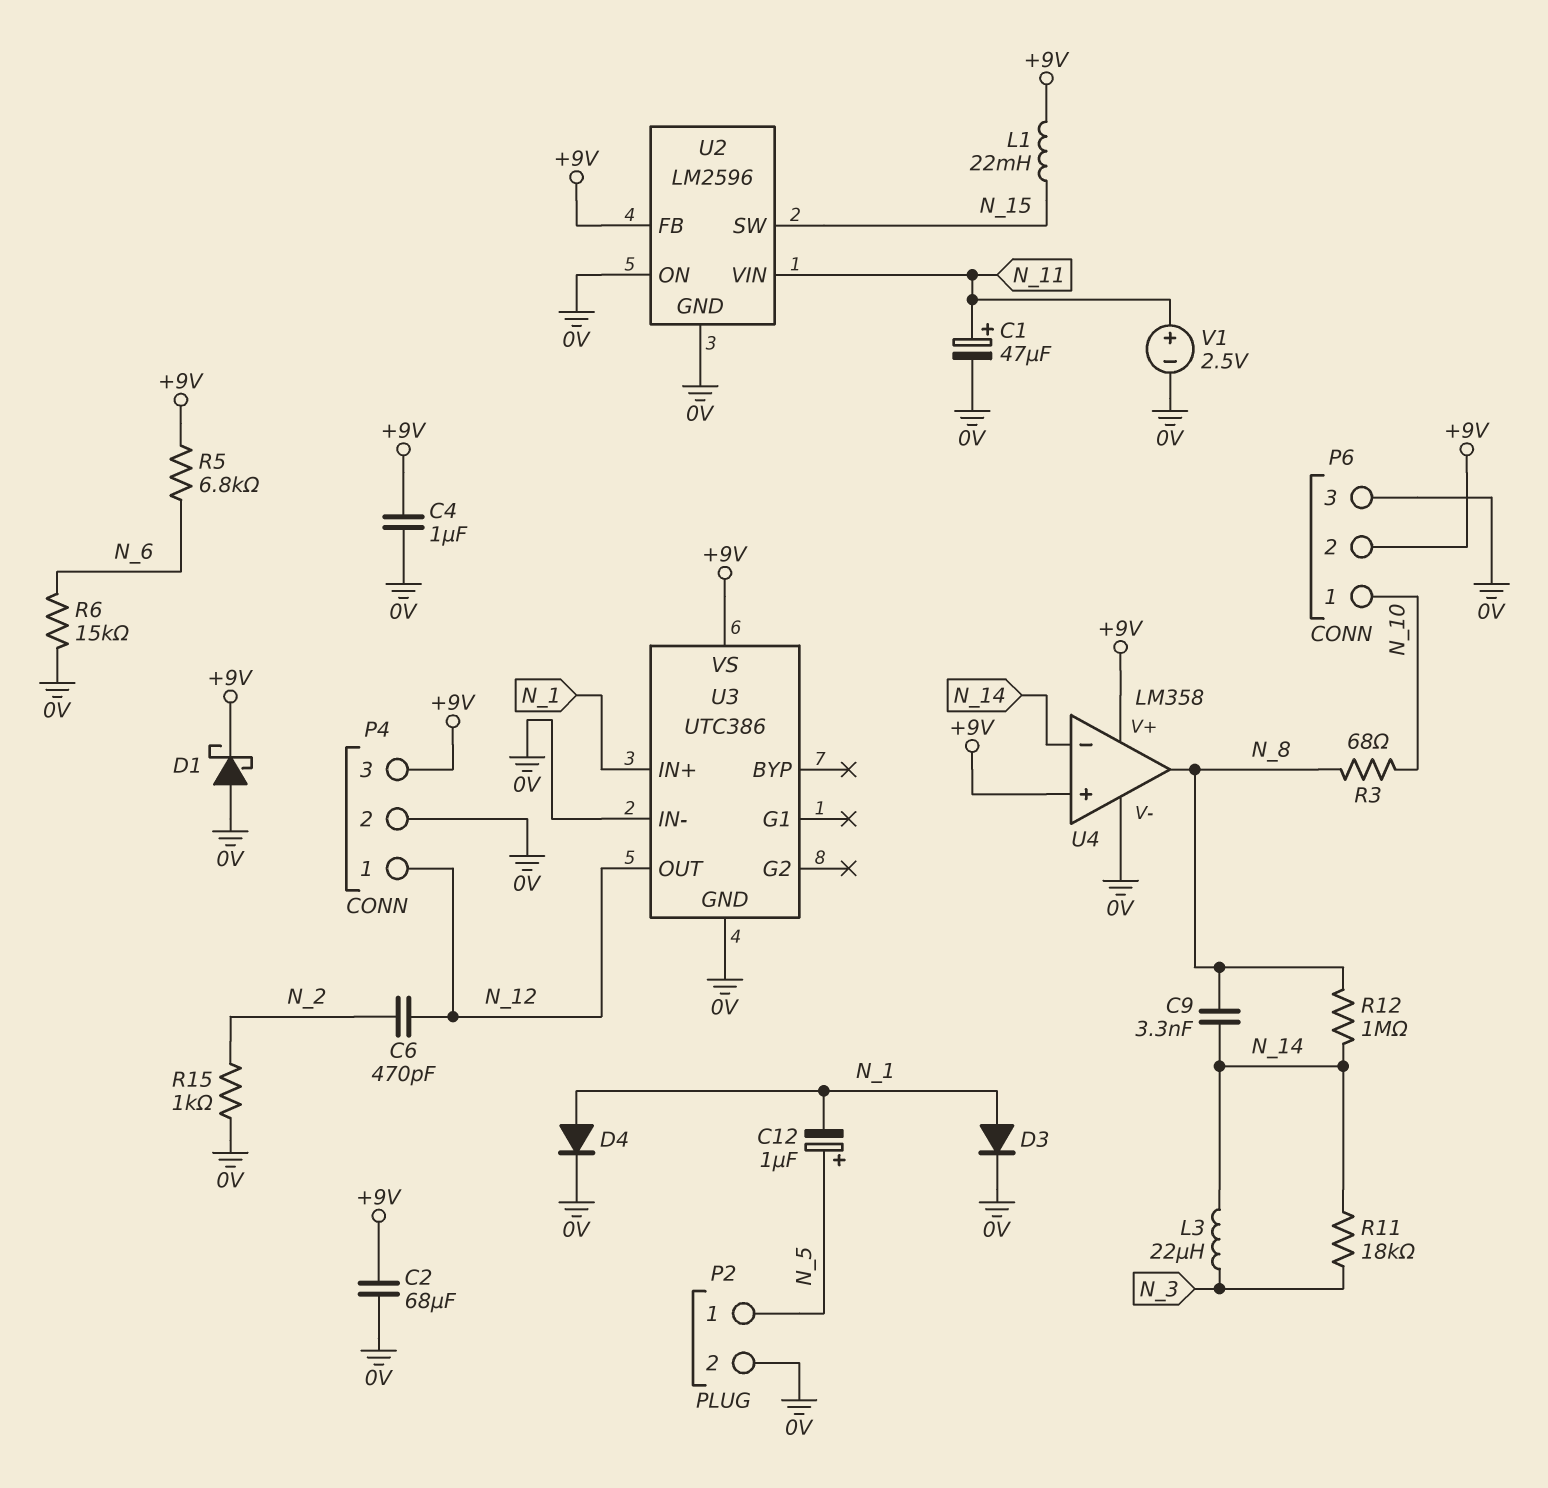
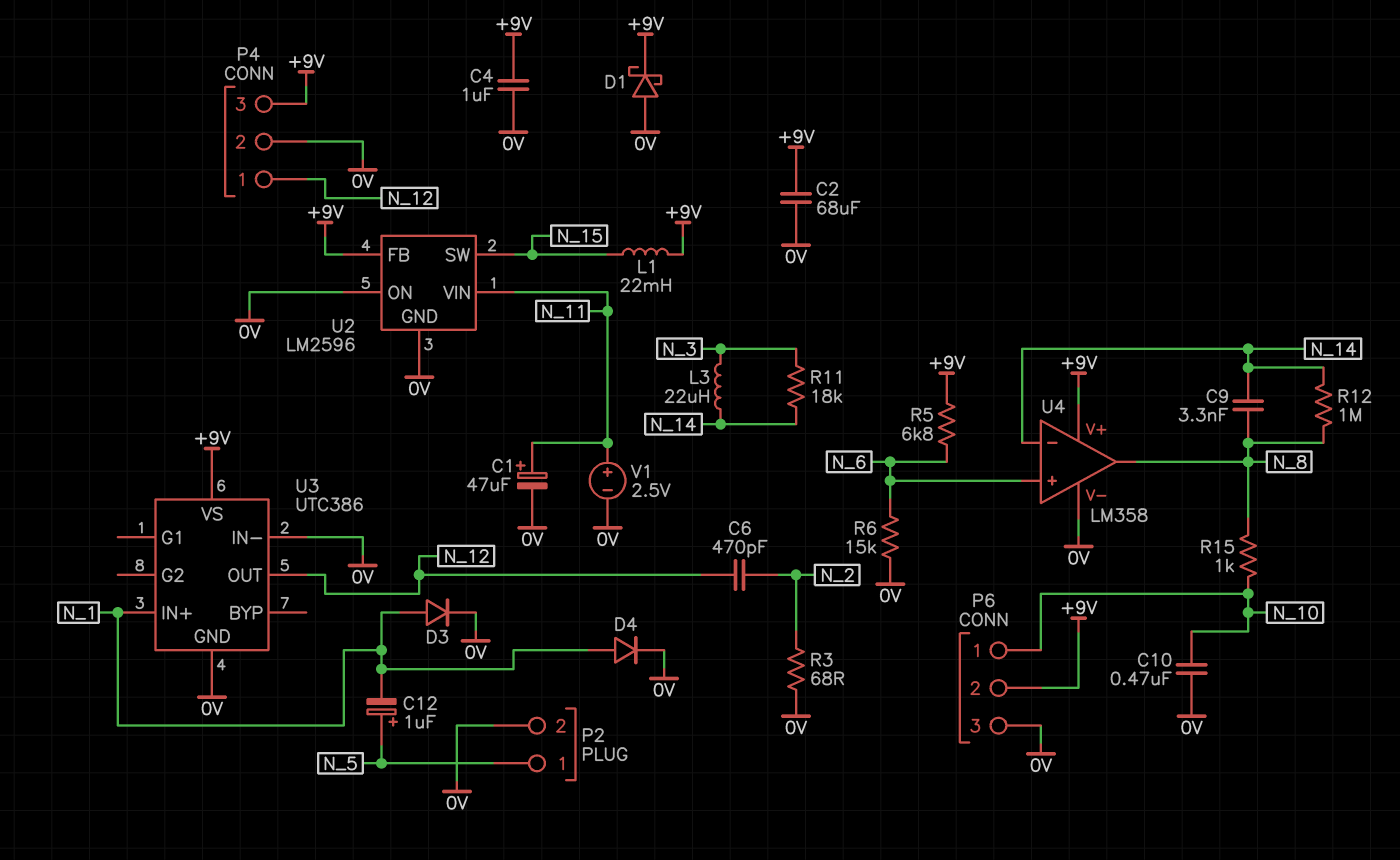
C10: none -> 470nF (0V, N_10)
R3: 68 (N_8, N_10) -> 68 (0V, N_2)
R15: 1k (0V, N_2) -> 1k (N_8, N_10)
U4 pin in+: +9V -> N_6

